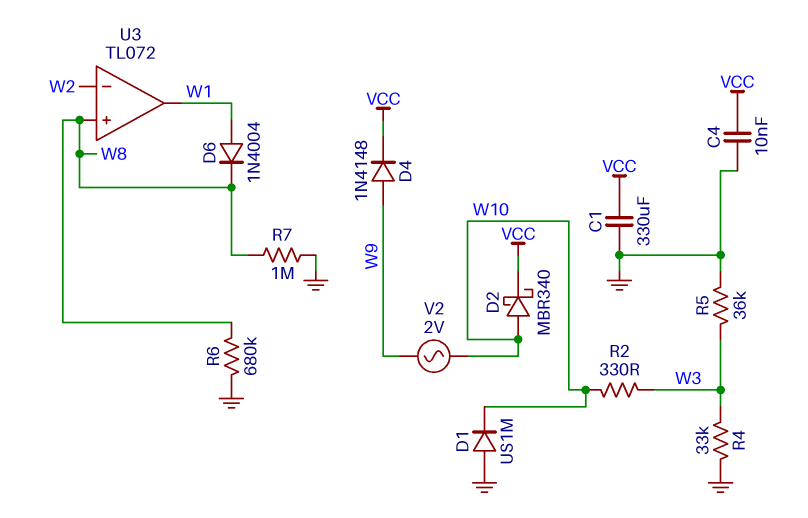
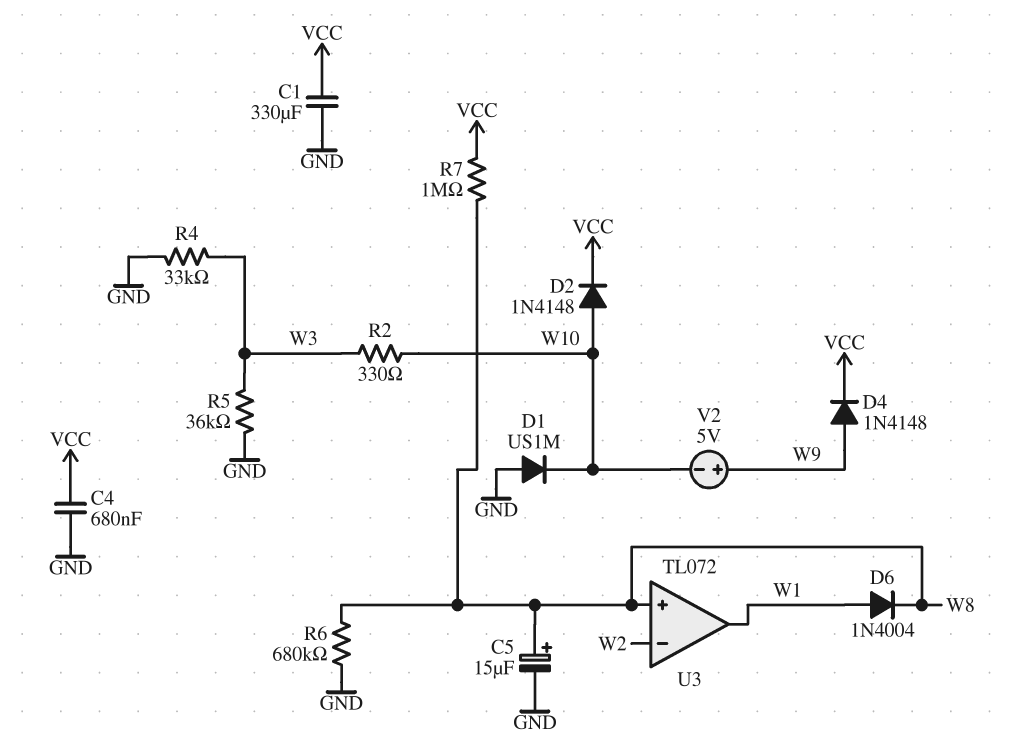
C4: 10nF (GND, VCC) -> 680nF (GND, VCC)
C5: none -> 15uF (plus W8, minus GND)
D2: schottky MBR340 (A W10, K VCC) -> diode 1N4148 (A W10, K VCC)
R7: 1M (GND, W8) -> 1M (VCC, W8)
V2: AC 2V (W9, W10) -> 5V (plus W9, minus W10)

